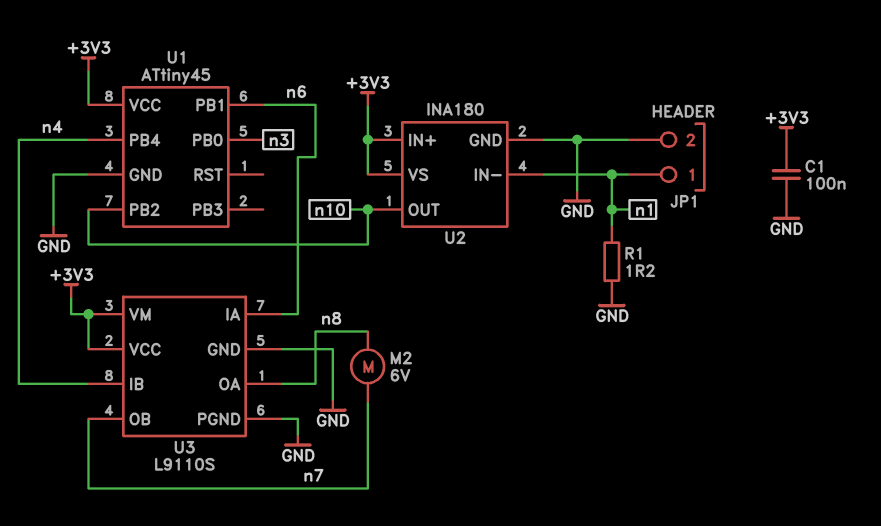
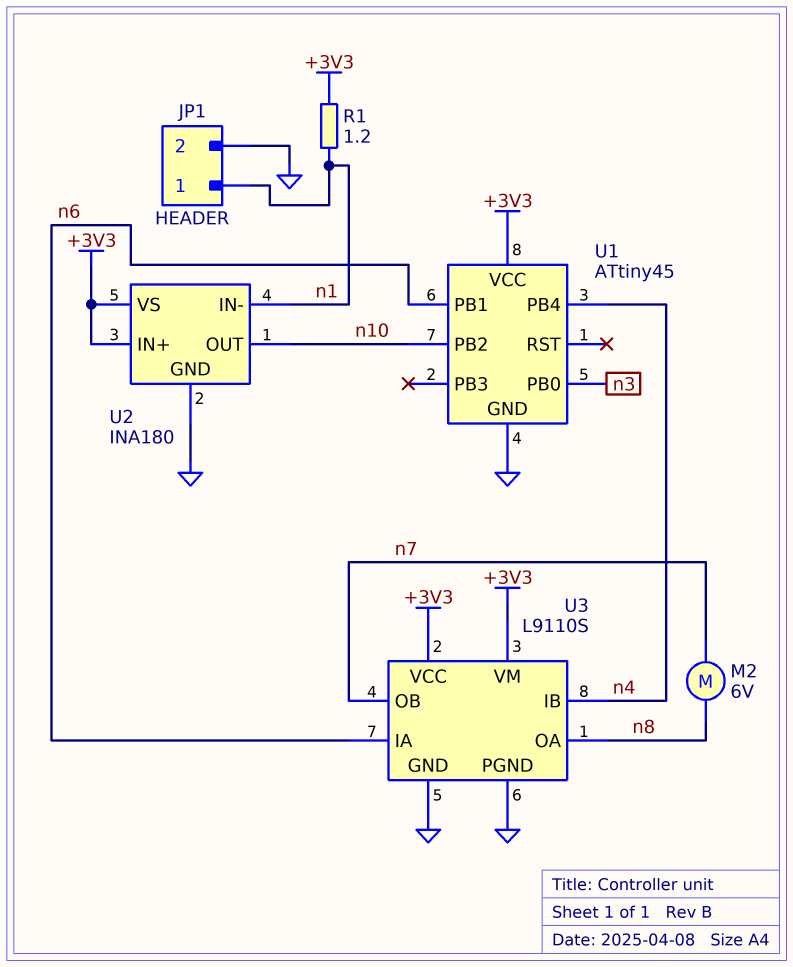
C1: 100nF (+3V3, GND) -> none
R1: 1.2 (GND, n1) -> 1.2 (+3V3, n1)

